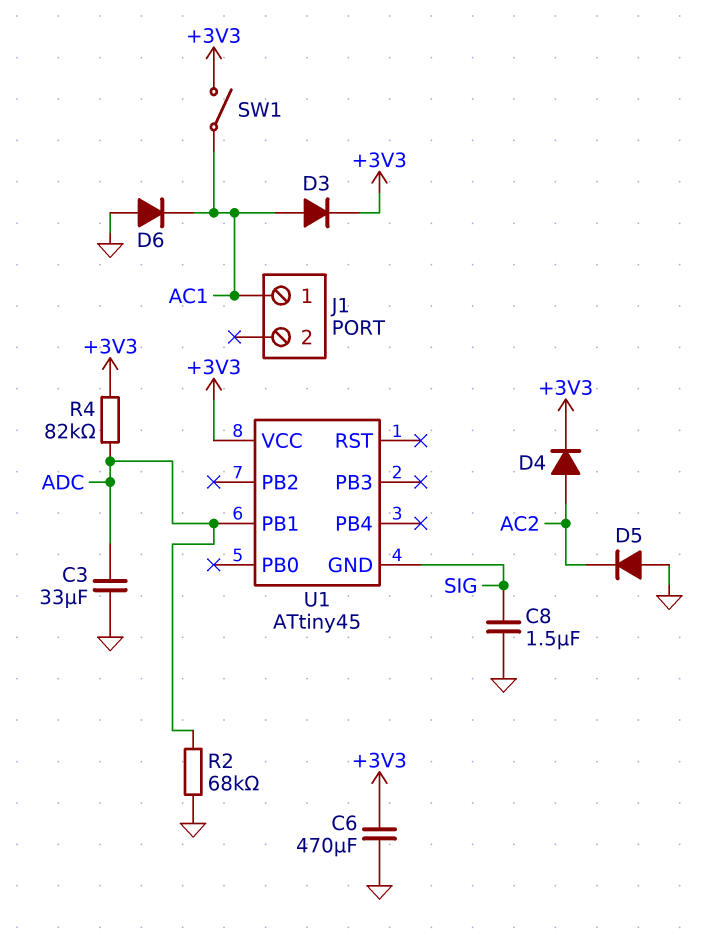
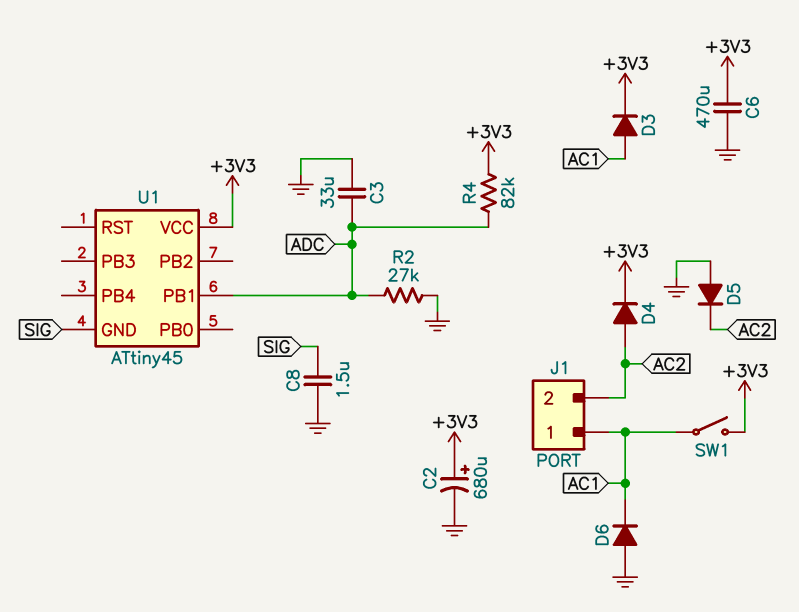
C2: none -> 680uF (plus +3V3, minus GND)
J1 pin 2: none -> AC2
R2: 68k (ADC, GND) -> 27k (ADC, GND)

